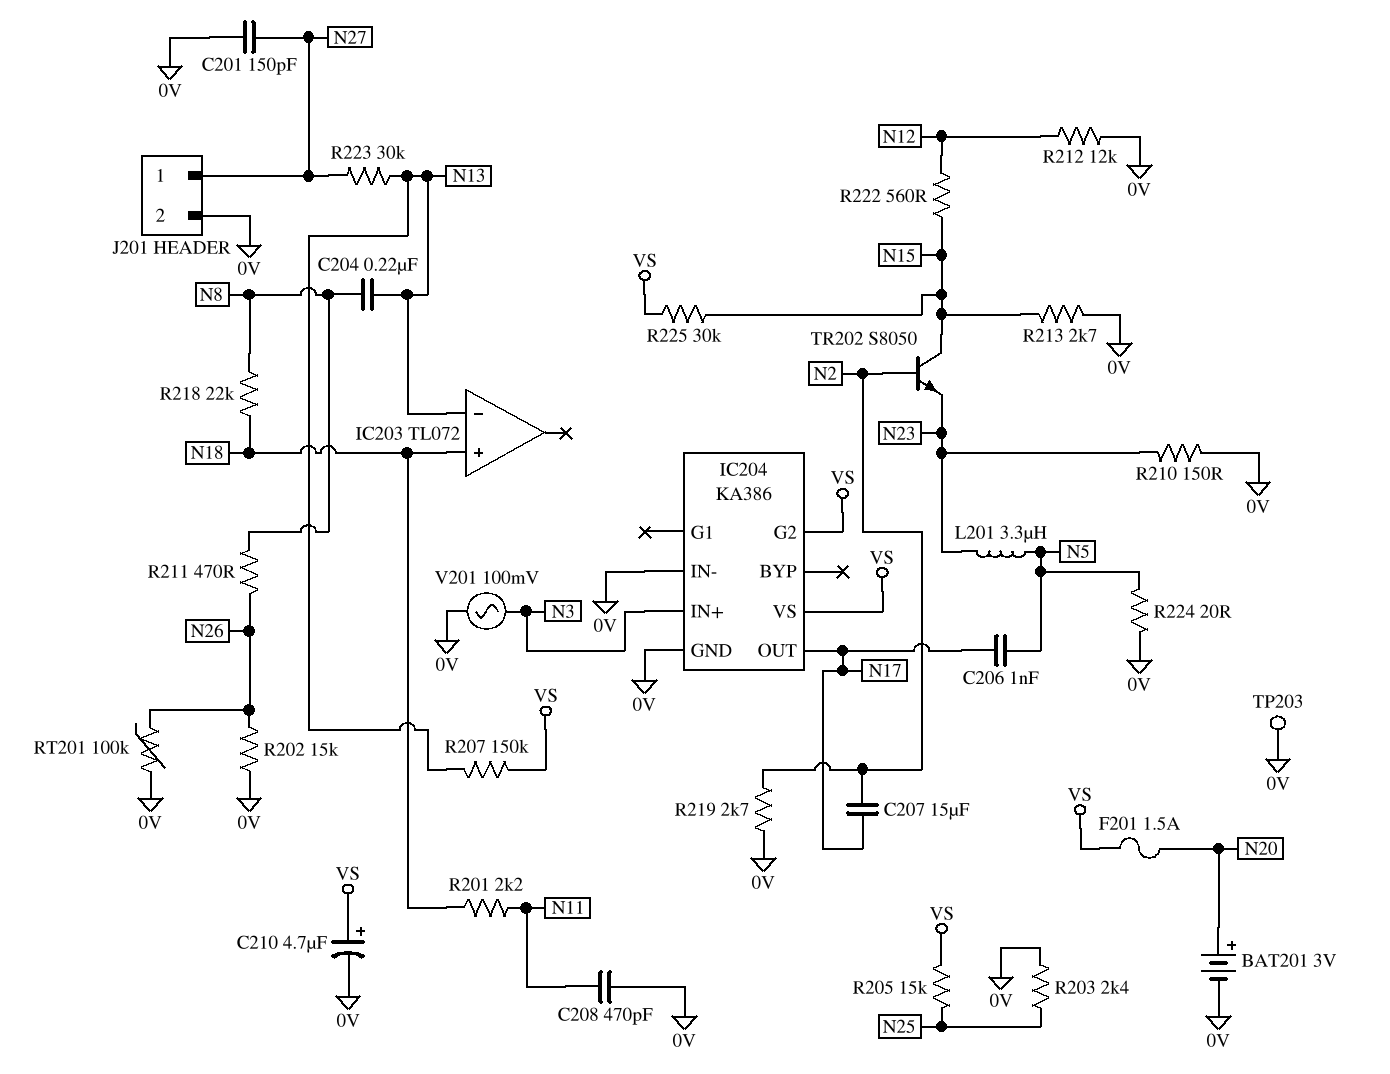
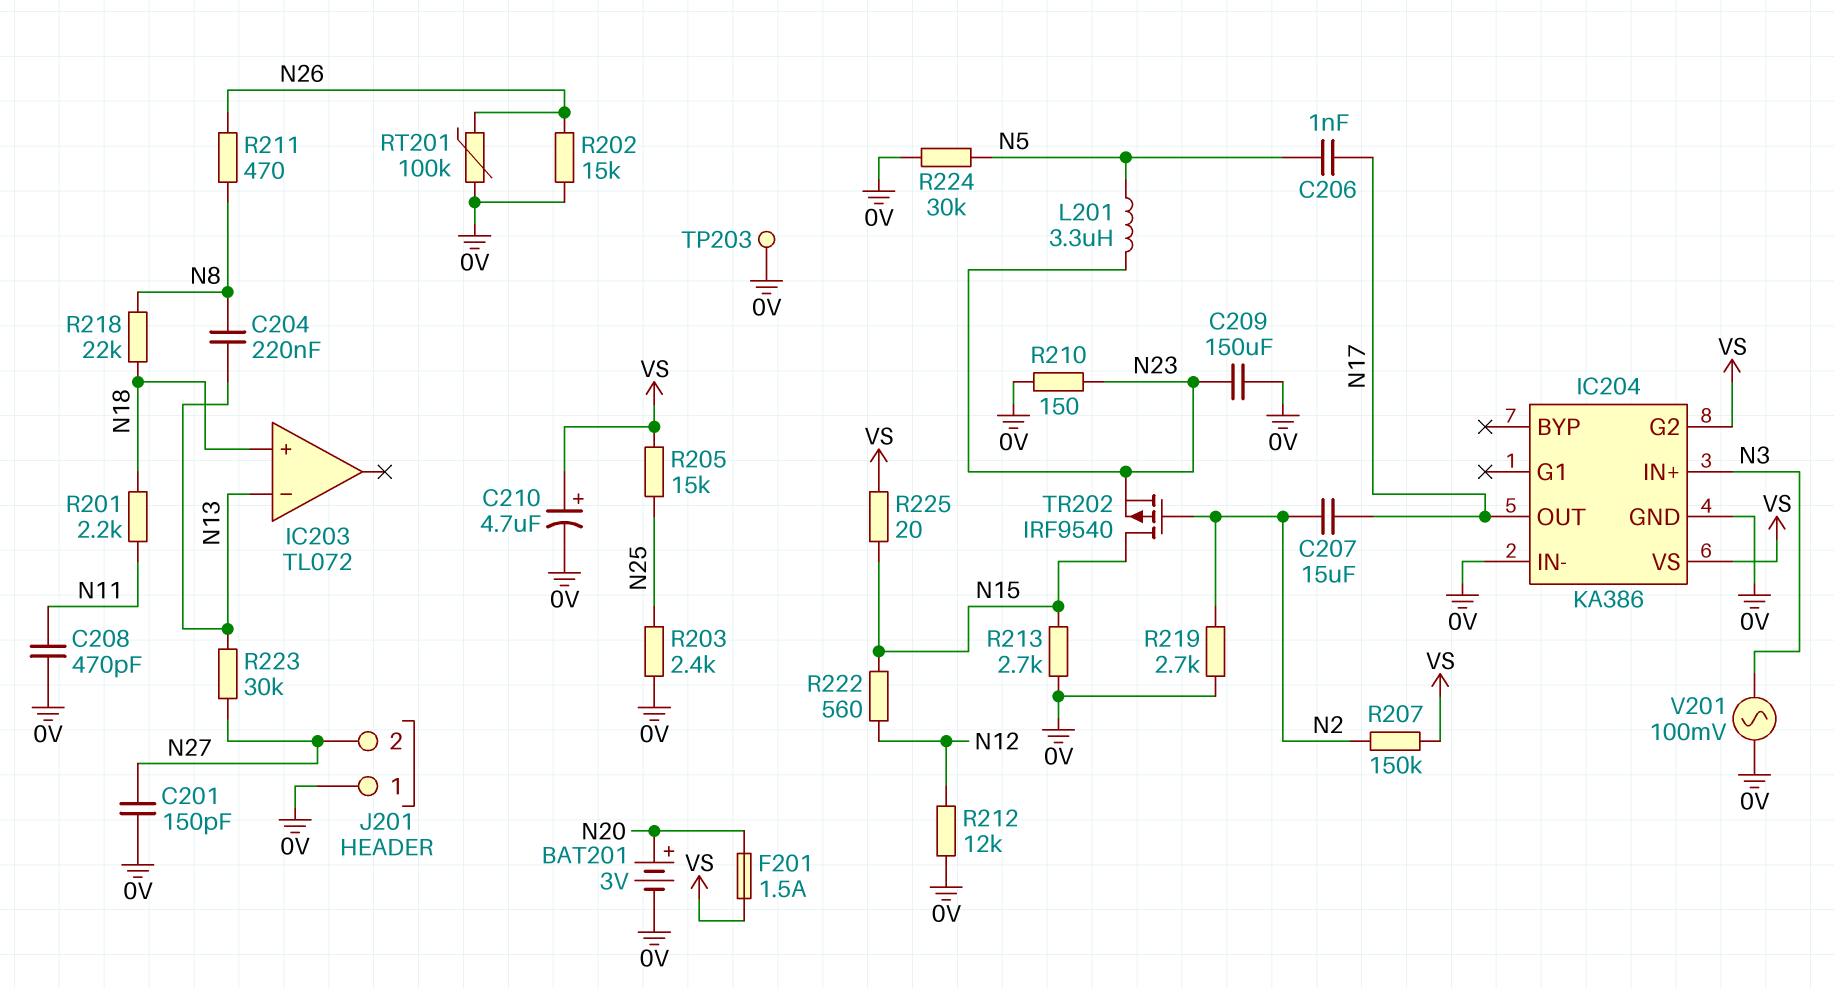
C209: none -> 150uF (0V, N23)
J201 pin 1: N27 -> 0V
J201 pin 2: 0V -> N27
R207: 150k (N13, VS) -> 150k (N2, VS)
R224: 20 (0V, N5) -> 30k (0V, N5)
R225: 30k (N15, VS) -> 20 (N15, VS)
TR202: NPN S8050 (B N2, C N15, E N23) -> PMOS IRF9540 (G N2, D N15, S N23)

